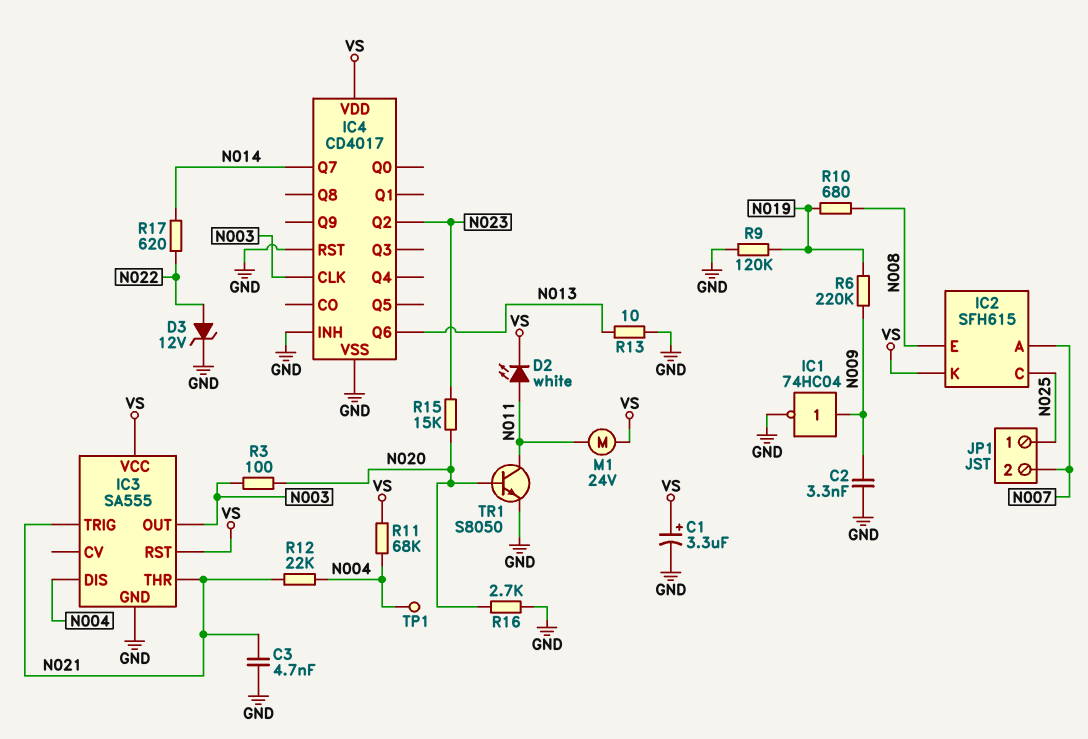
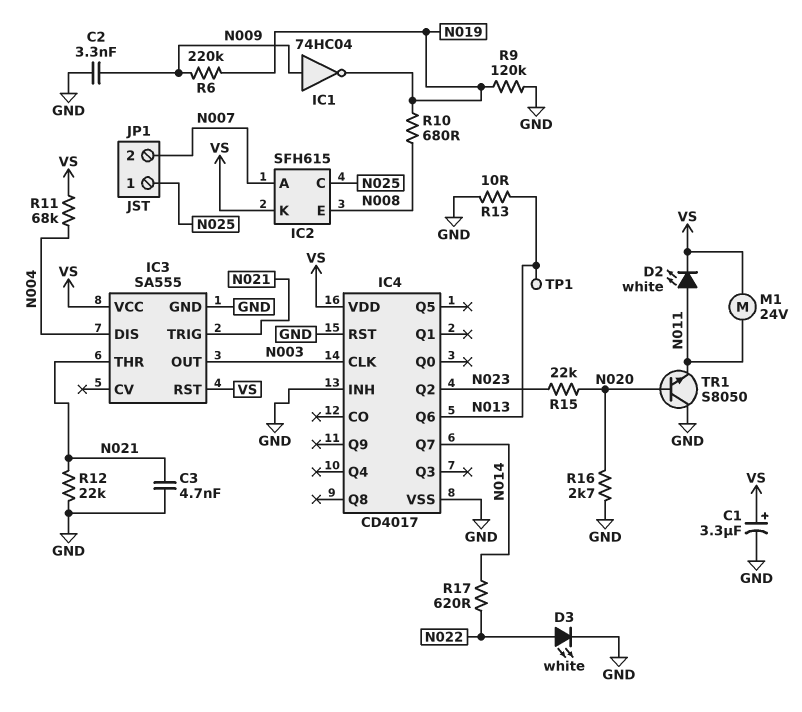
D3: zener 12V (A N022, K GND) -> LED white (A N022, K GND)
IC1: NOT 74HC04 (in N009, out GND) -> NOT 74HC04 (in N009, out N019)
R3: 100 (N003, N020) -> none
R12: 22k (N004, N021) -> 22k (GND, N021)
R15: 15k (N020, N023) -> 22k (N020, N023)
TP1: test point (N004) -> test point (N013)
TR1: NPN S8050 (B N020, C N011, E GND) -> NPN S8050 (B N020, C GND, E N011)

